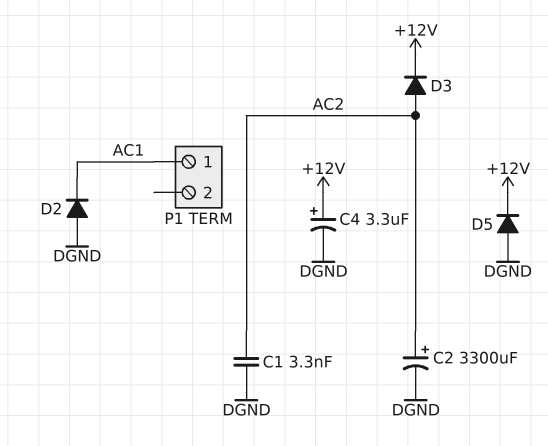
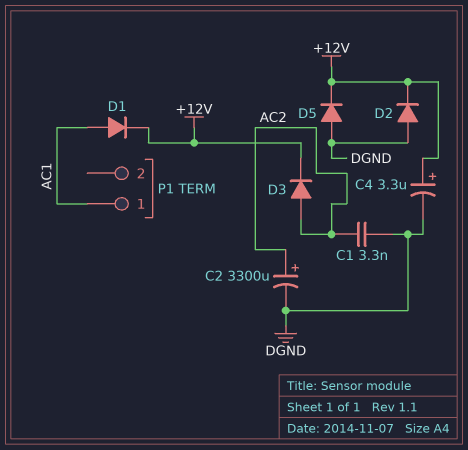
D1: none -> diode (A AC1, K +12V)
D2: diode (A DGND, K AC1) -> diode (A DGND, K +12V)

